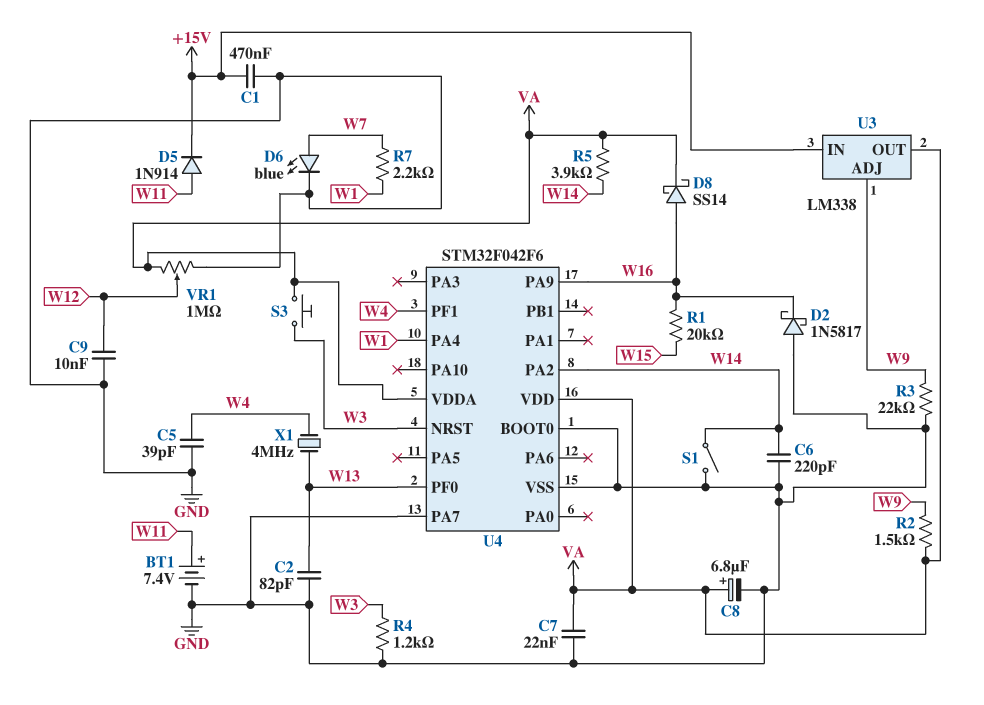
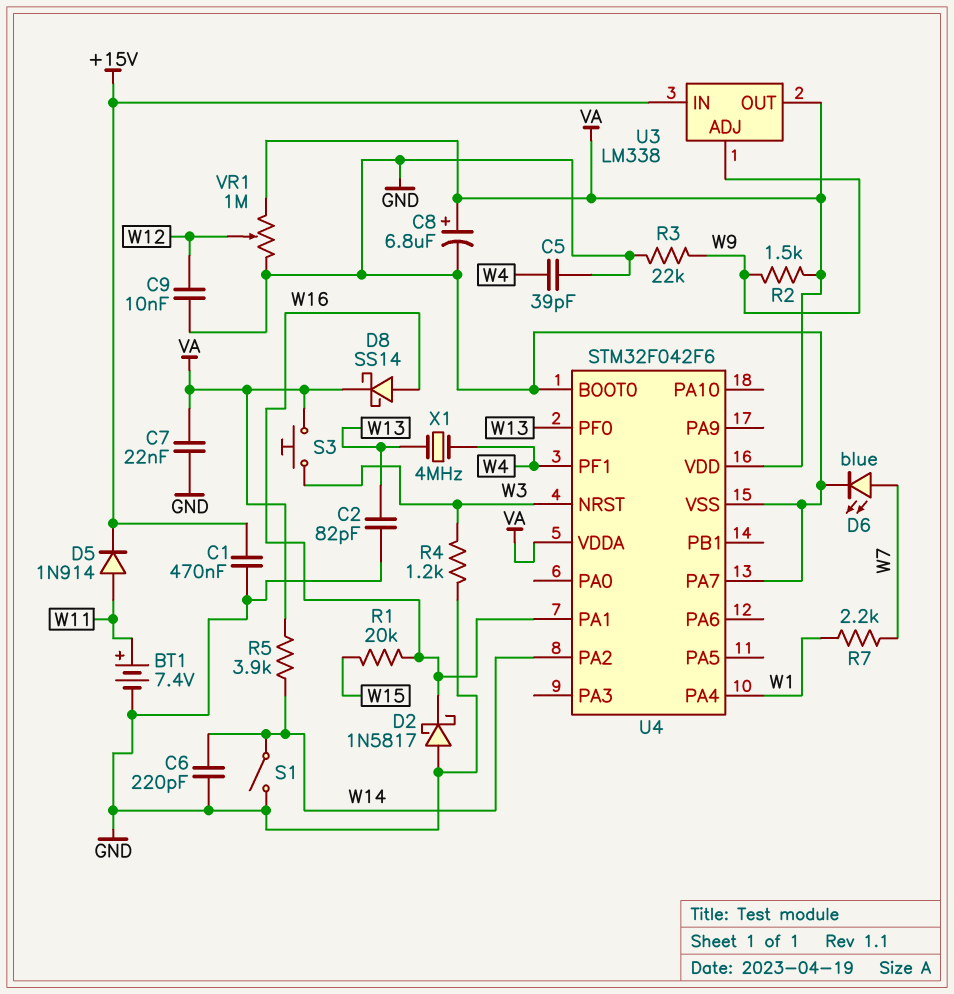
U4 pin PA1: none -> W16
U4 pin PA9: W16 -> none

